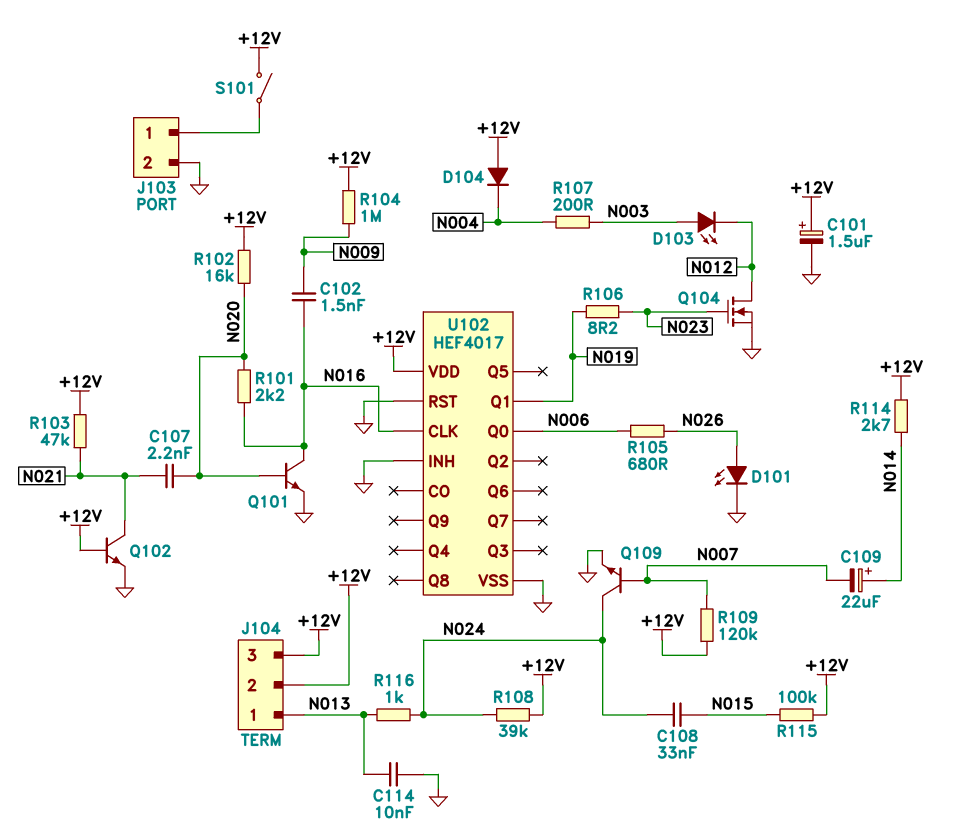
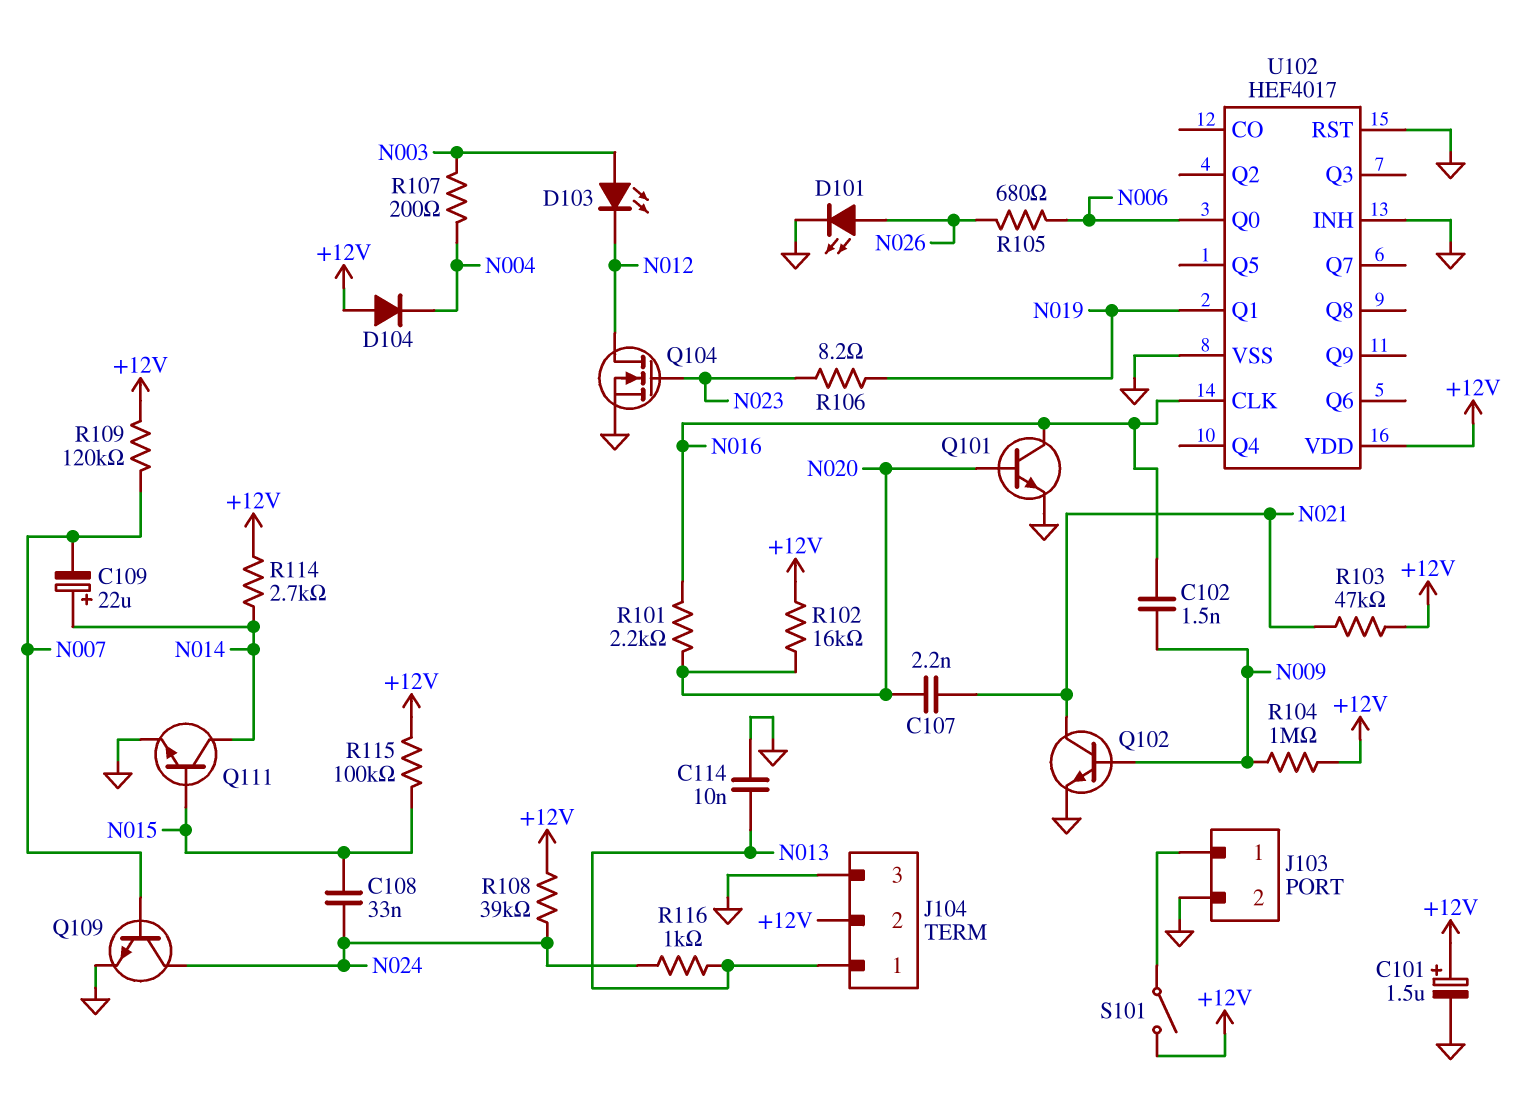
J104 pin 3: +12V -> GND
Q102: NPN (B +12V, C N021, E GND) -> NPN (B N009, C N021, E GND)
Q111: none -> NPN (B N015, C N014, E GND)

